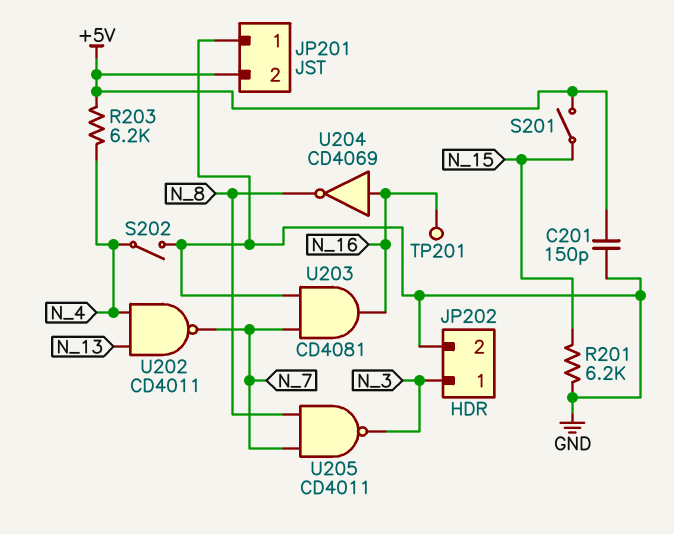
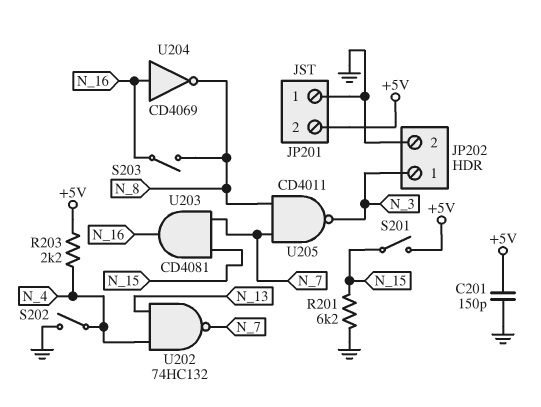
R203: 6.2k (+5V, N_4) -> 2.2k (+5V, N_4)
S203: none -> switch (N_8, N_16)
TP201: test point (N_16) -> none
U202: NAND CD4011 (in N_4, in N_13, out N_7) -> NAND 74HC132 (in N_4, in N_13, out N_7)
U203: AND CD4081 (in GND, in N_7, out N_16) -> AND CD4081 (in N_7, in N_15, out N_16)

